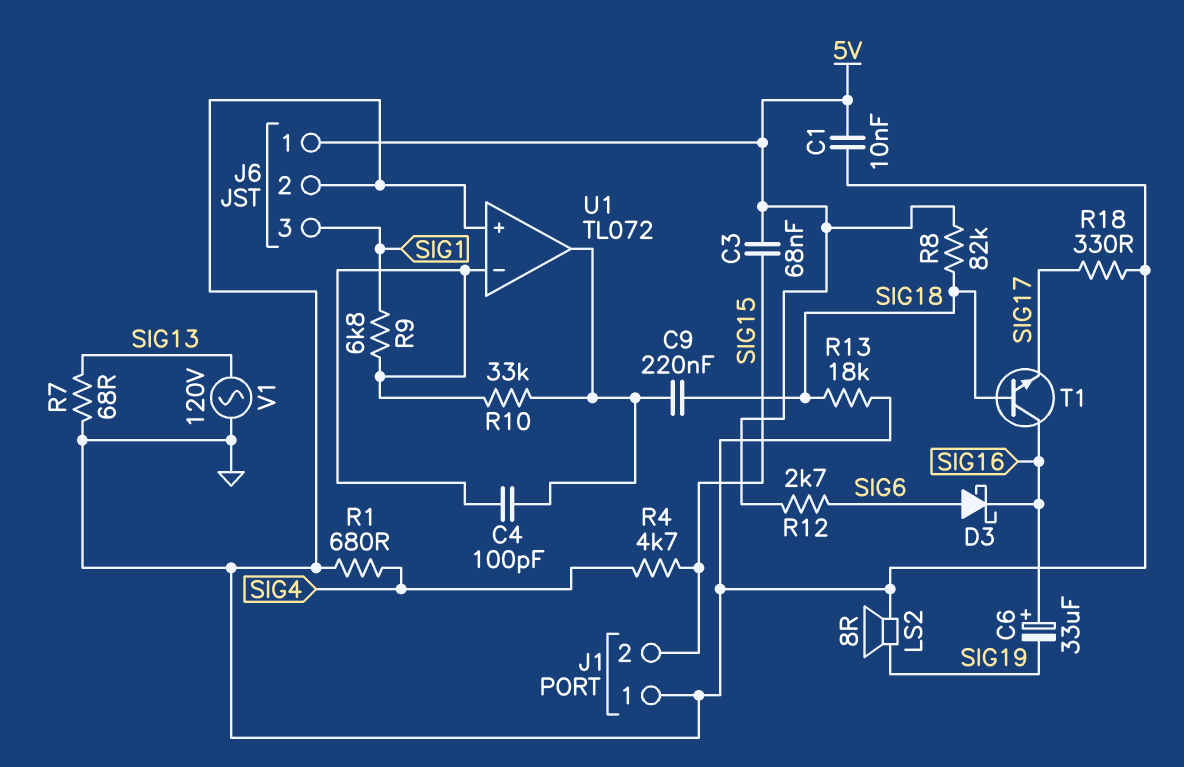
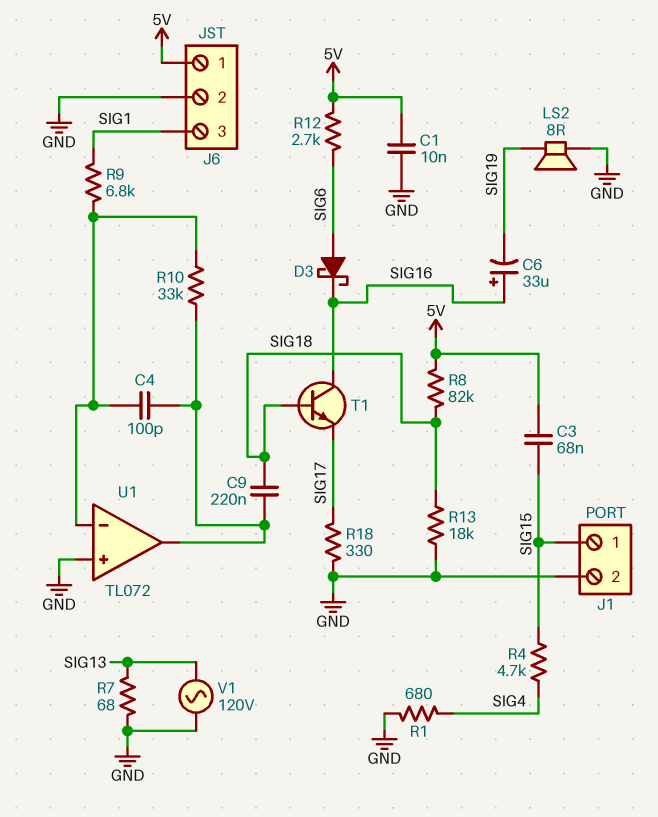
J1 pin 1: GND -> SIG15
J1 pin 2: SIG15 -> GND

